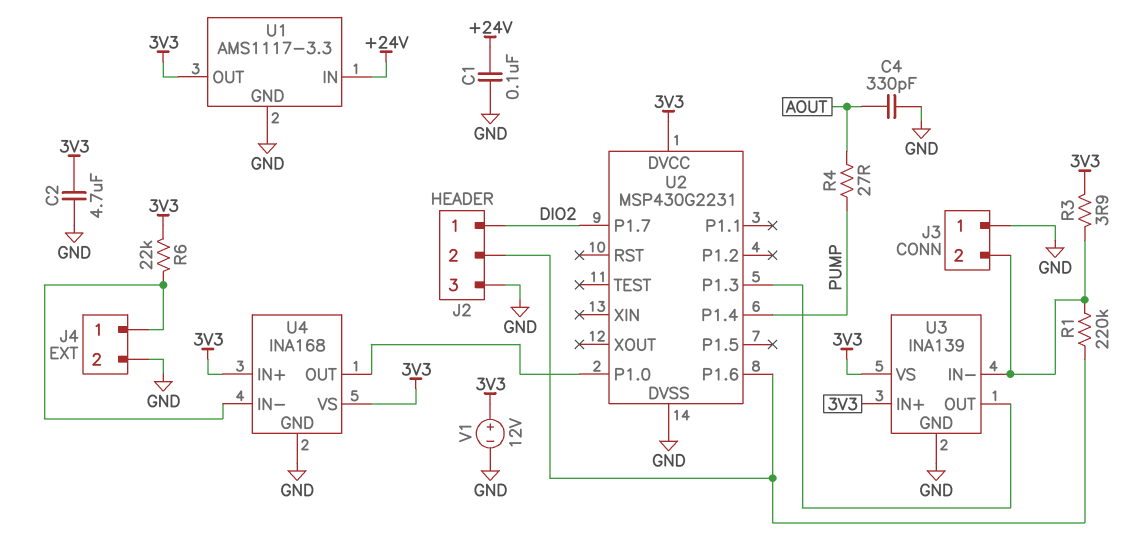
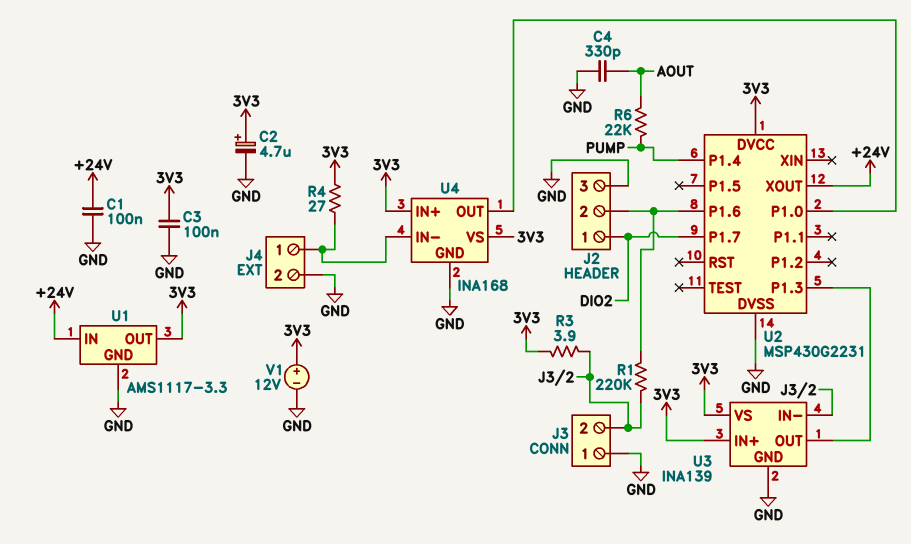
C2: 4.7uF (3V3, GND) -> 4.7uF (plus 3V3, minus GND)
C3: none -> 100nF (3V3, GND)
R4: 27 (AOUT, PUMP) -> 27 (3V3, J4/1)
R6: 22k (3V3, J4/1) -> 22k (AOUT, PUMP)
U2 pin XOUT: none -> +24V

